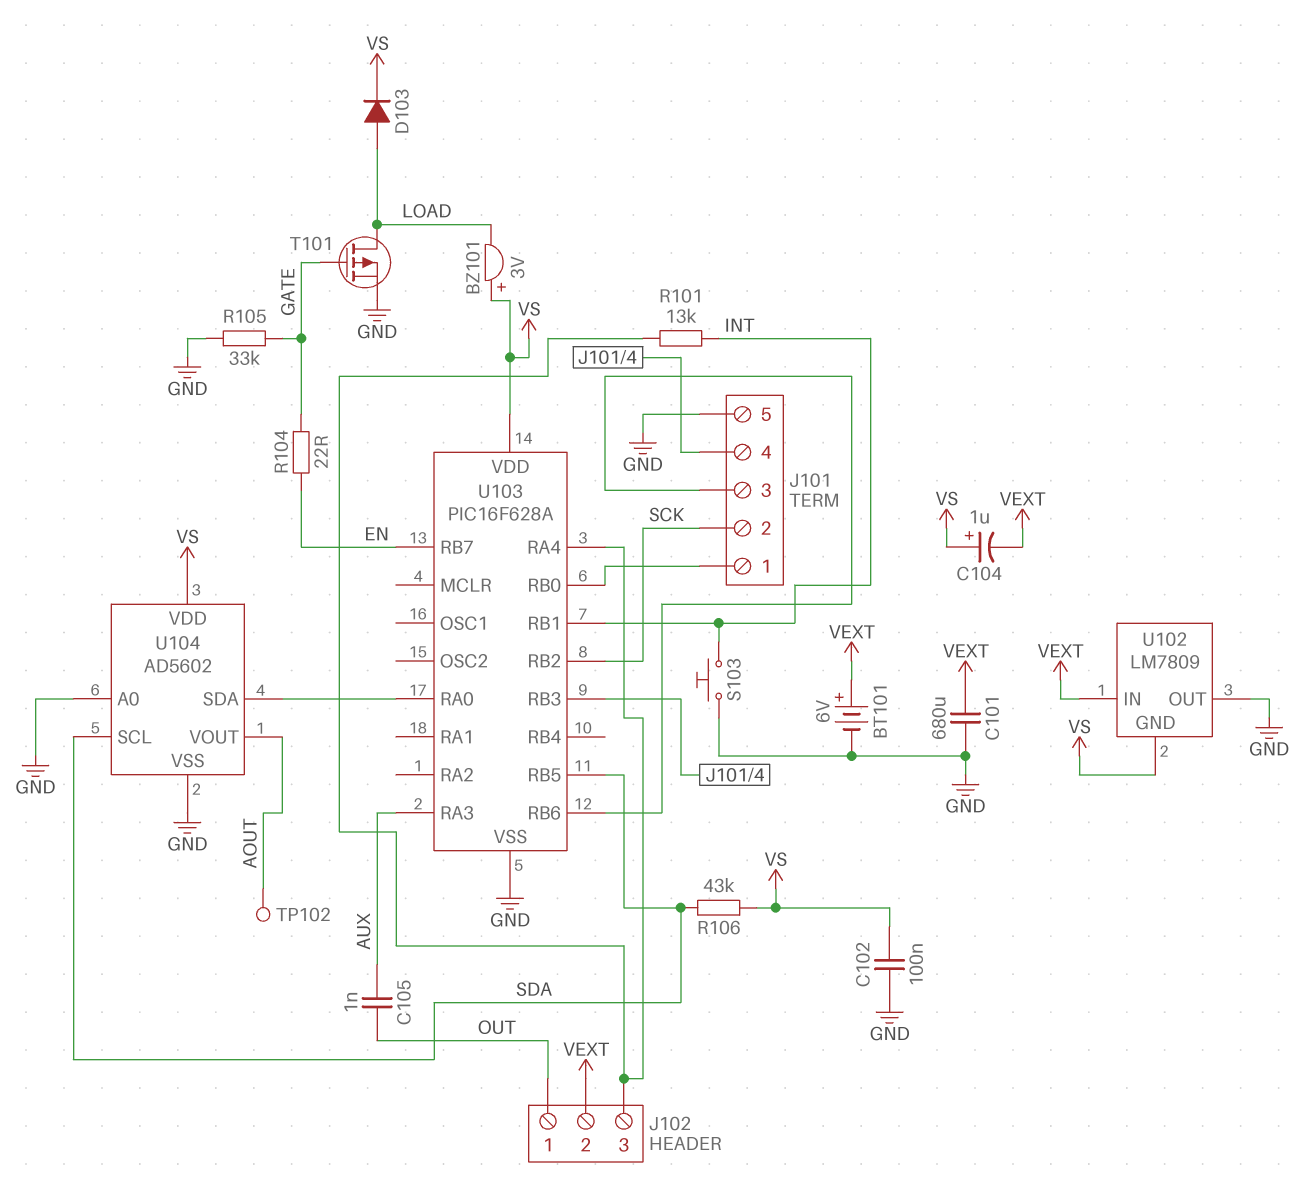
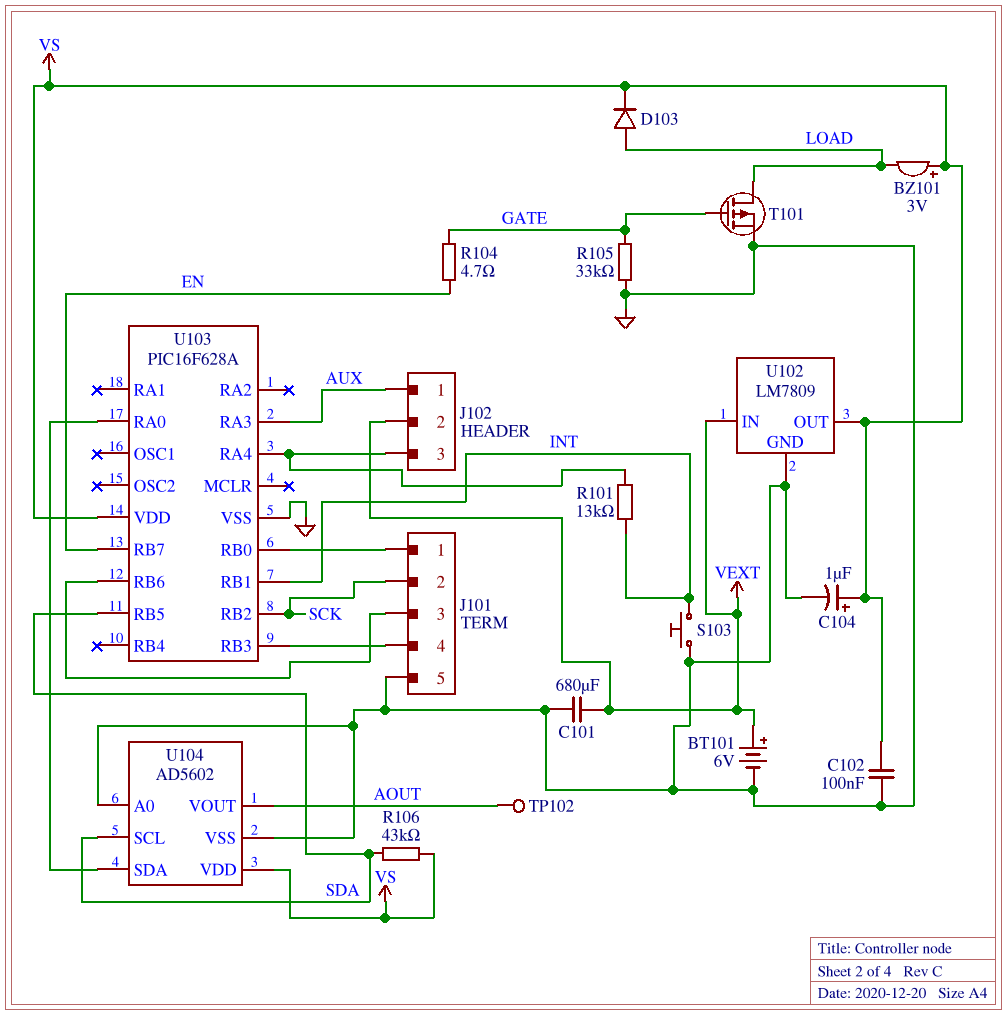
C104: 1uF (plus VS, minus VEXT) -> 1uF (plus VS, minus GND)
C105: 1nF (AUX, OUT) -> none
J102 pin 1: OUT -> AUX
R104: 22 (EN, GATE) -> 4.7 (EN, GATE)
U102 pin GND: VS -> GND
U102 pin OUT: GND -> VS

